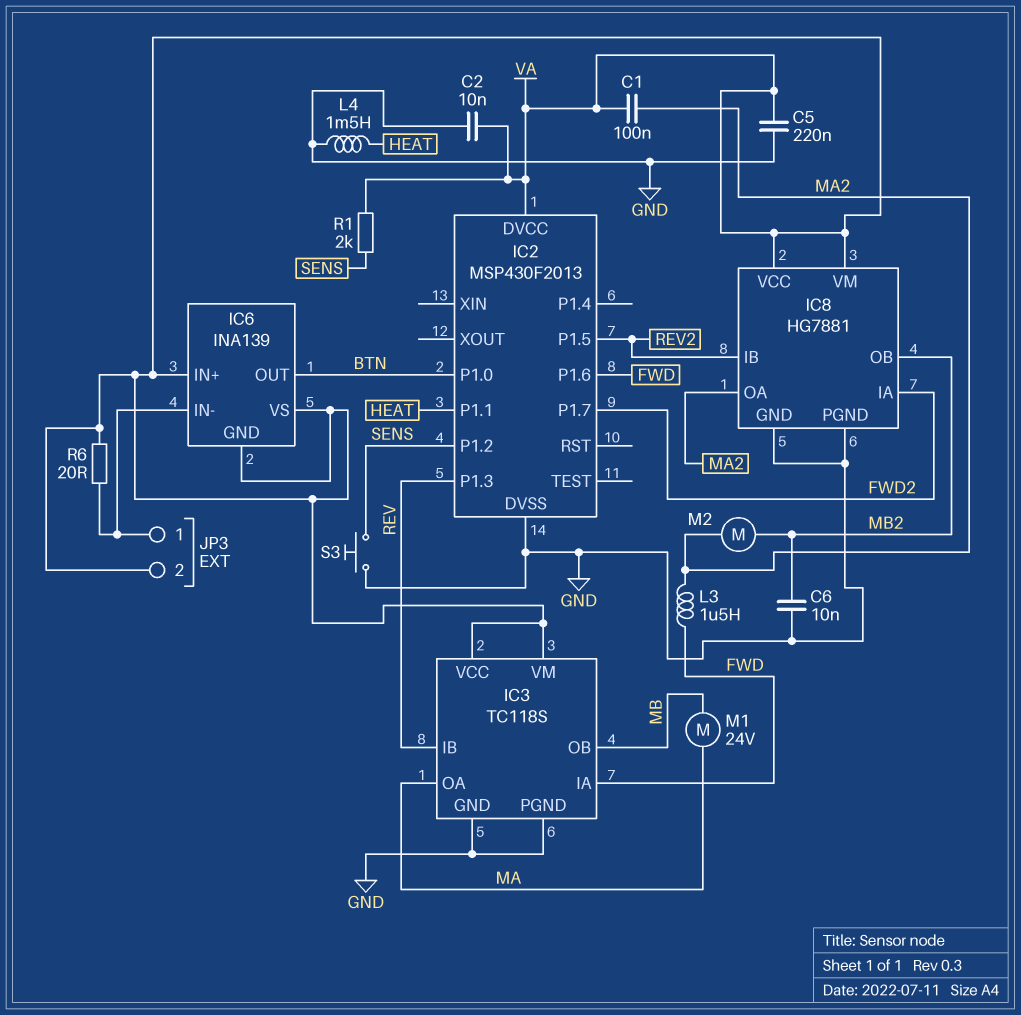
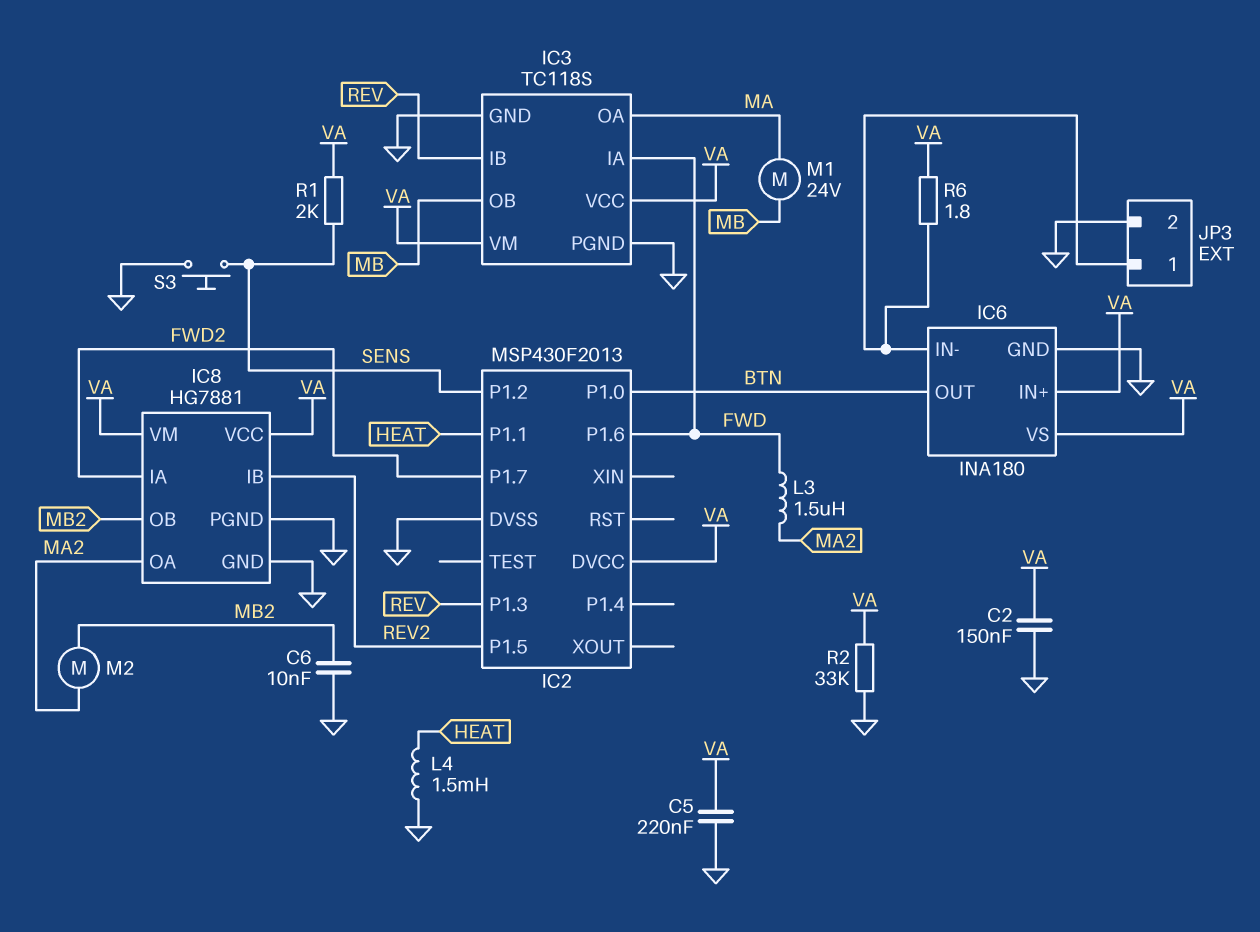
C1: 100nF (MA2, VA) -> none
C2: 10nF (GND, VA) -> 150nF (GND, VA)
IC6: INA139 -> INA180
IC6 pin GND: VA -> GND
JP3 pin 2: VA -> GND
R2: none -> 33k (GND, VA)
R6: 20 (IC6/IN-, VA) -> 1.8 (IC6/IN-, VA)

